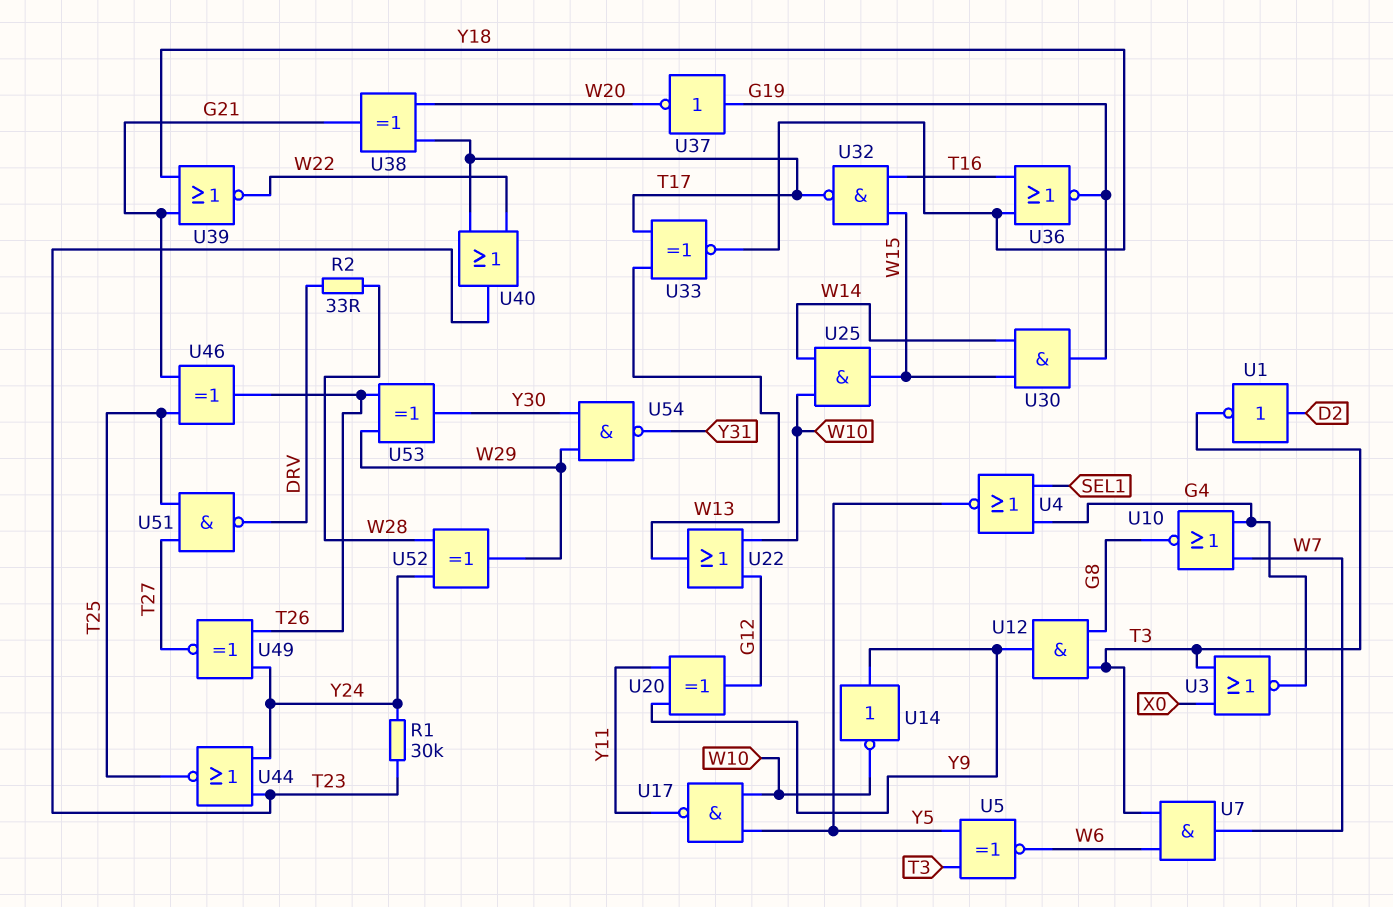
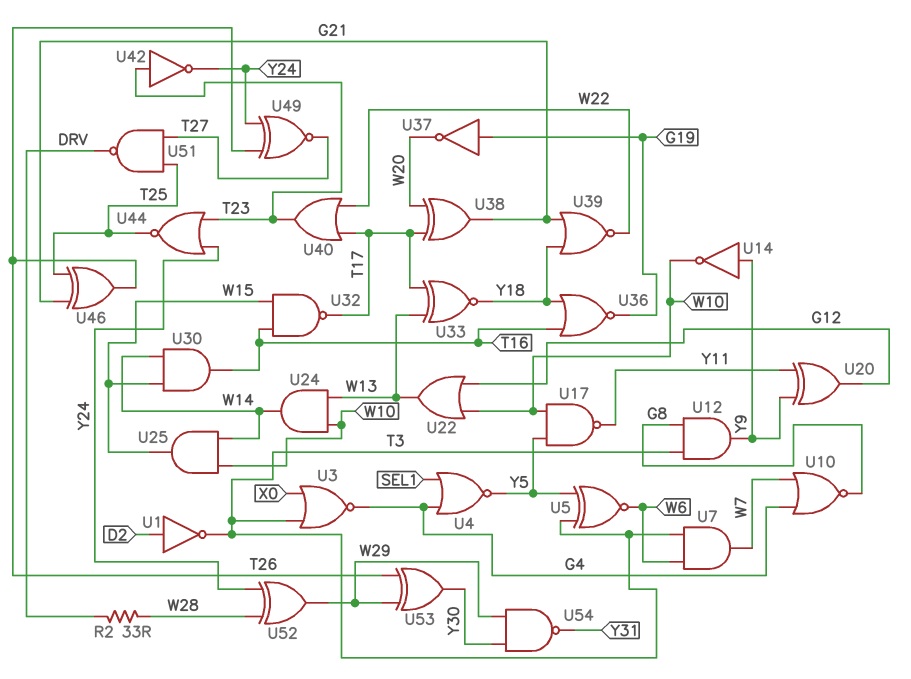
R1: 30k (T23, Y24) -> none
U24: none -> AND (in W10, in W13, out W14)
U30: AND (in W14, in W15, out G19) -> AND (in W14, in W15, out T16)
U42: none -> NOT (in T23, out Y24)

